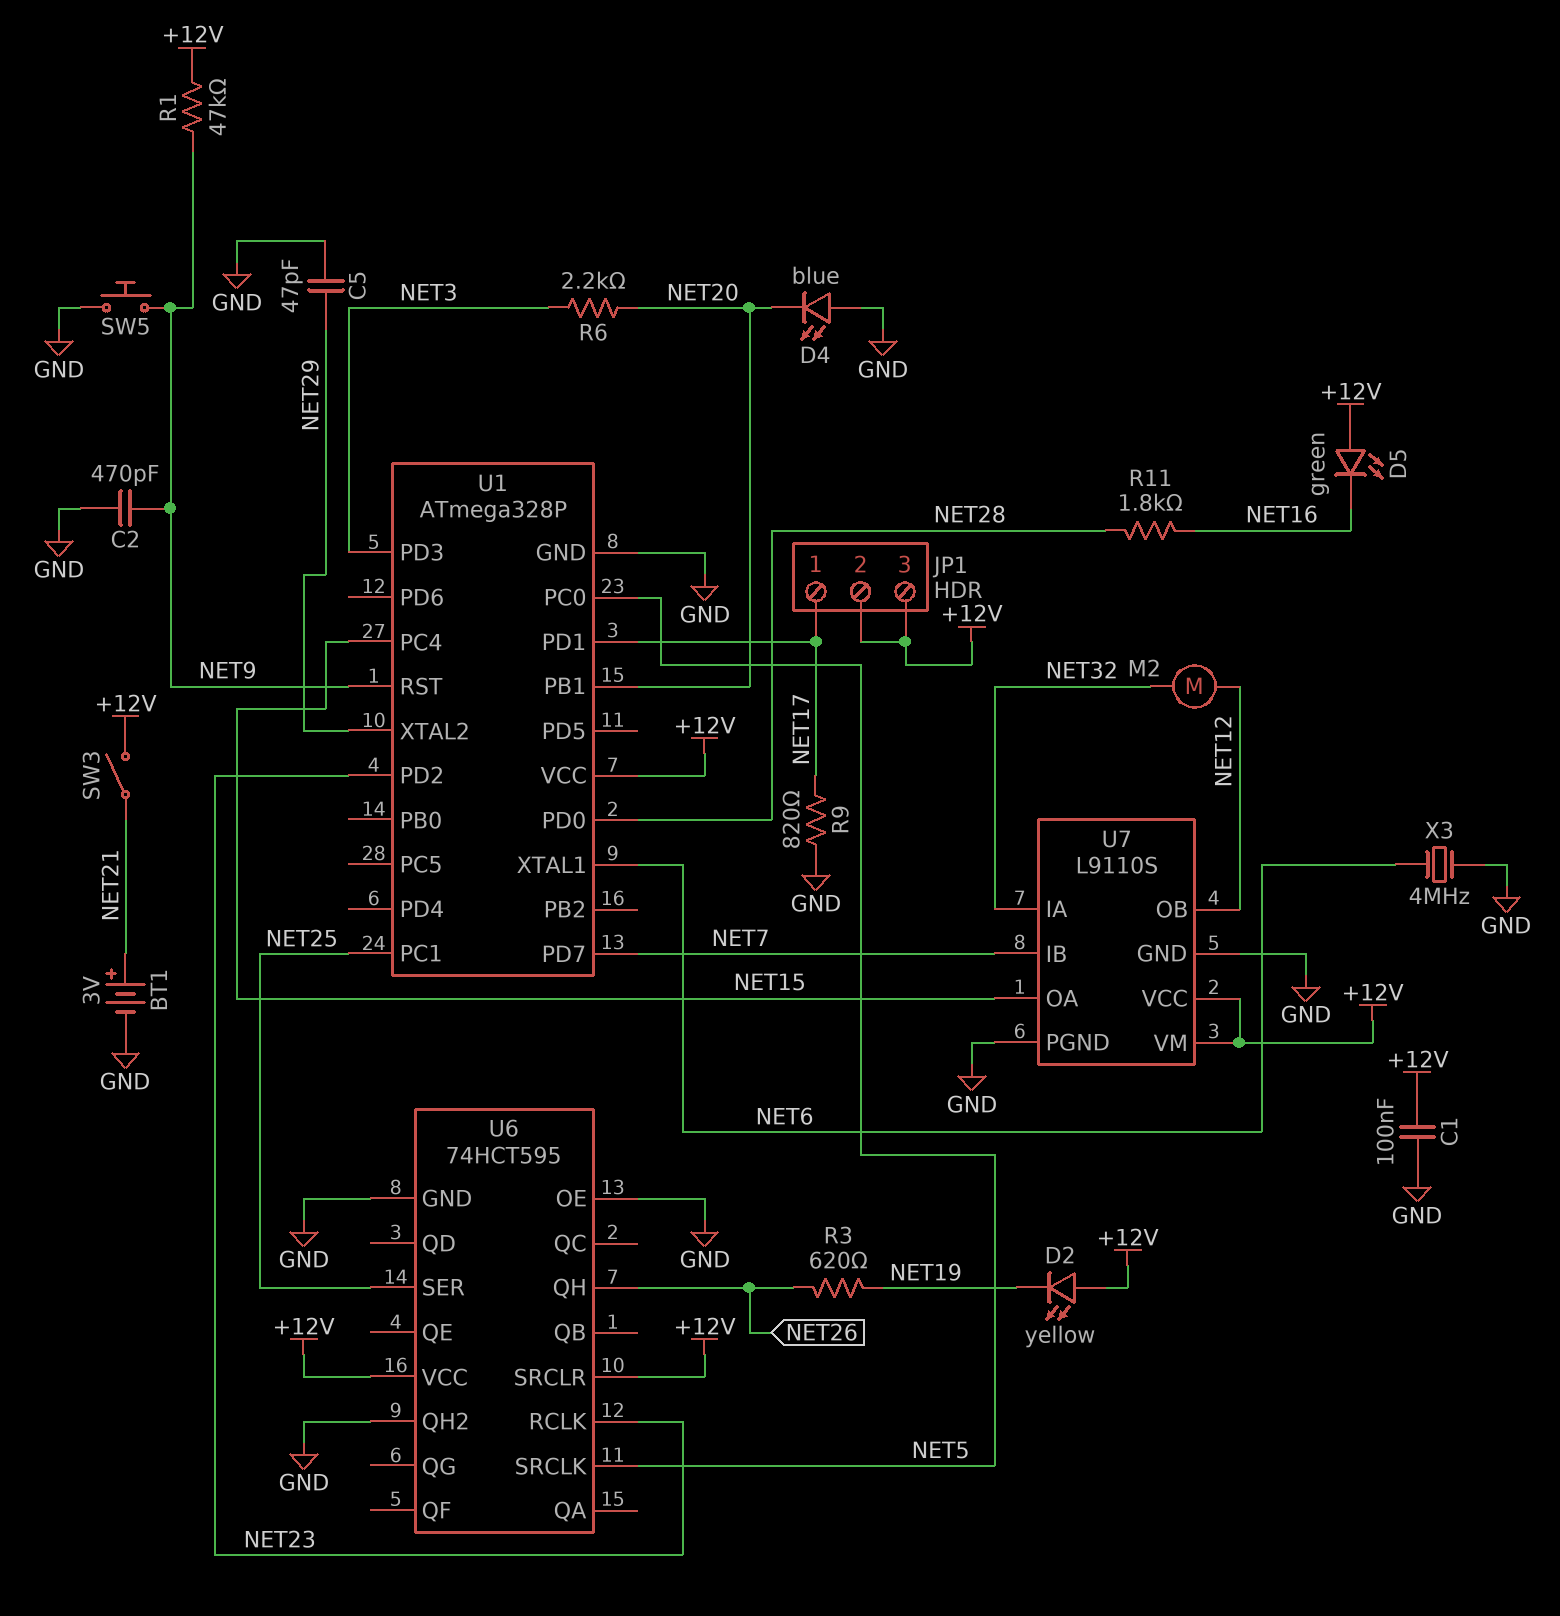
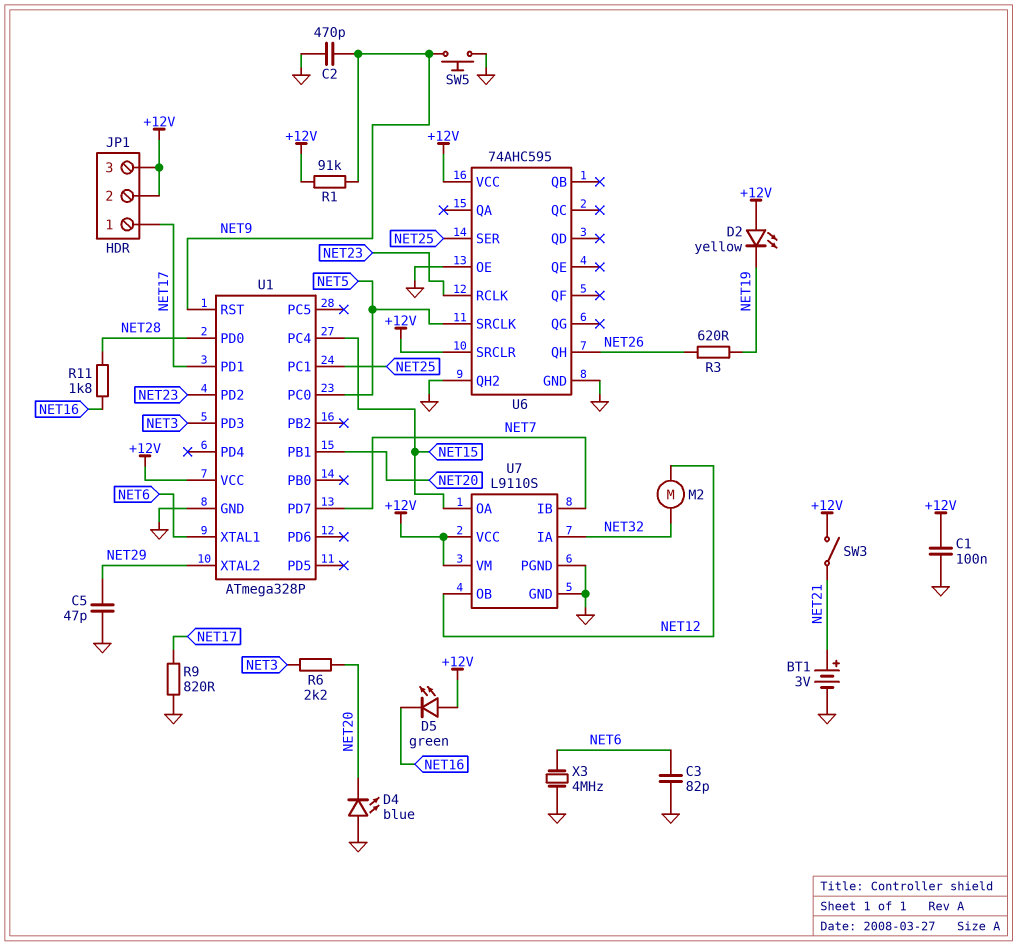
C3: none -> 82pF (GND, NET6)
R1: 47k (+12V, NET9) -> 91k (+12V, NET9)
U6: 74HCT595 -> 74AHC595

